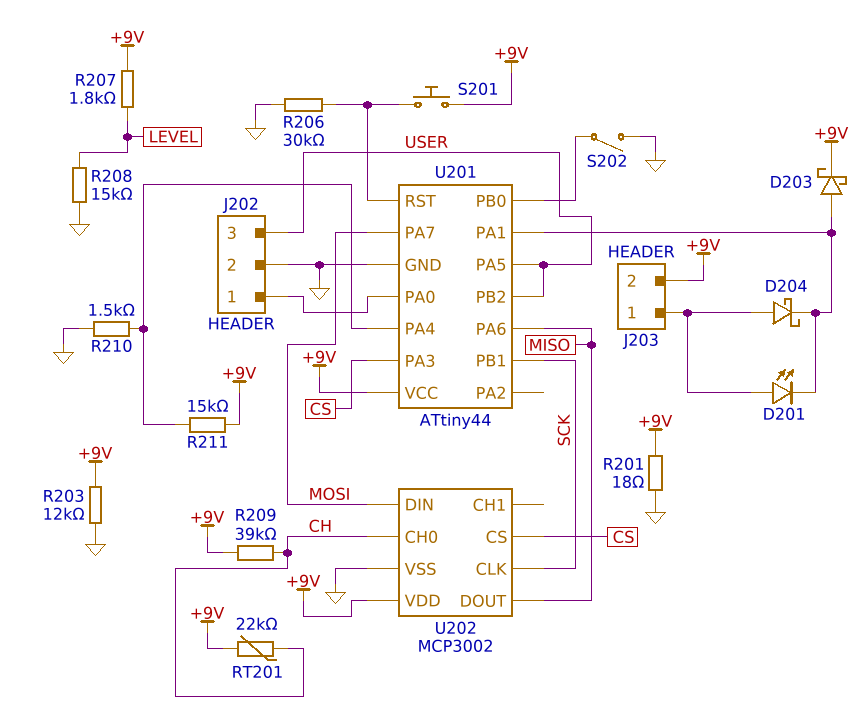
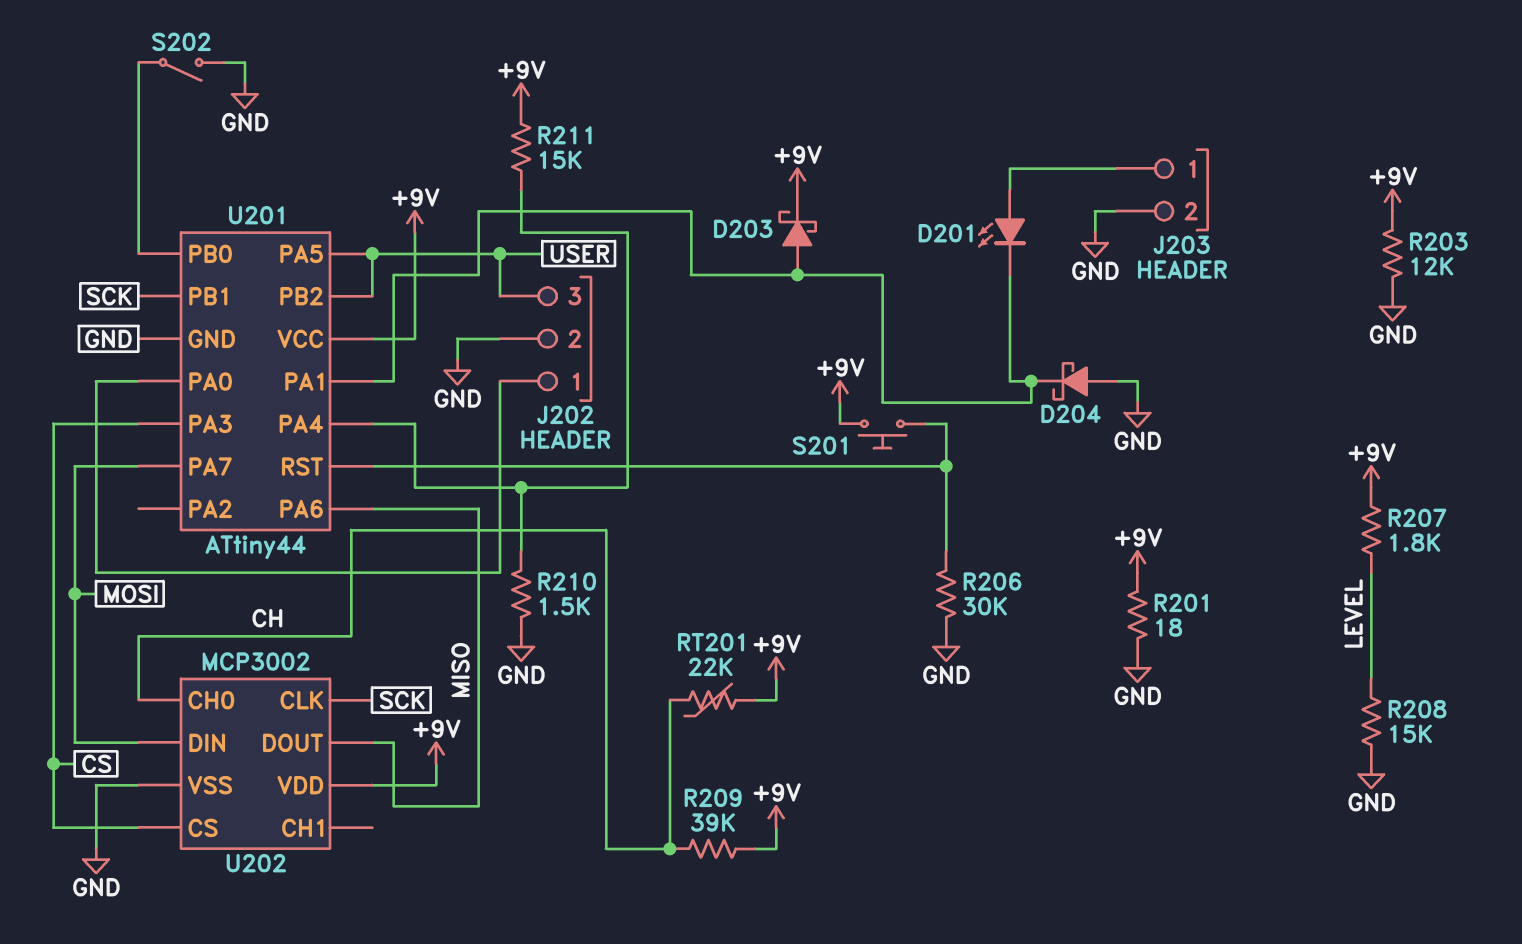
D204: schottky (A J203/1, K U201/PA1) -> schottky (A GND, K U201/PA1)
J203 pin 2: +9V -> GND

